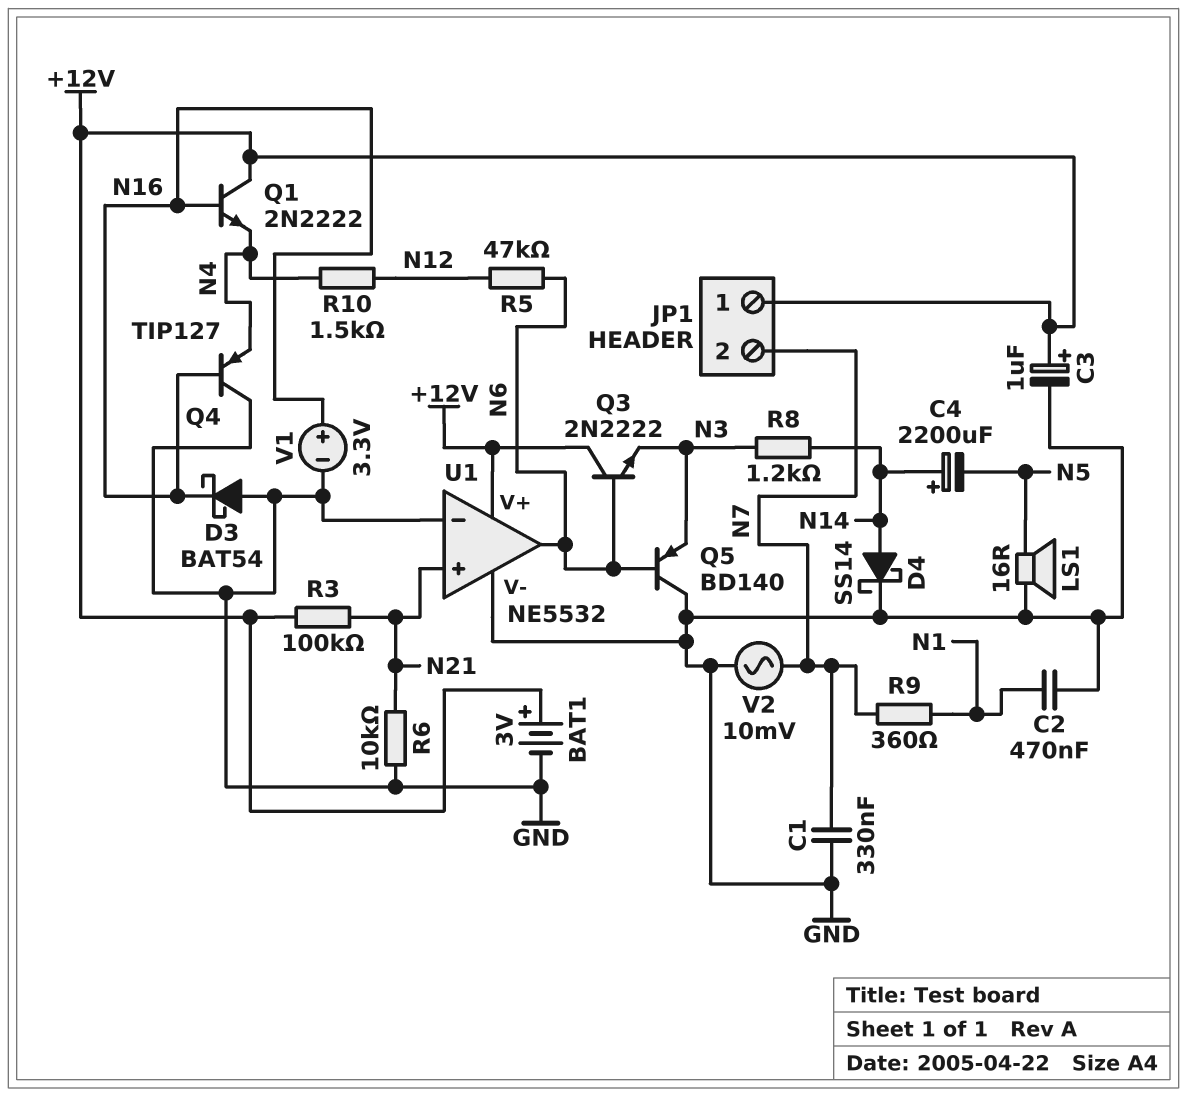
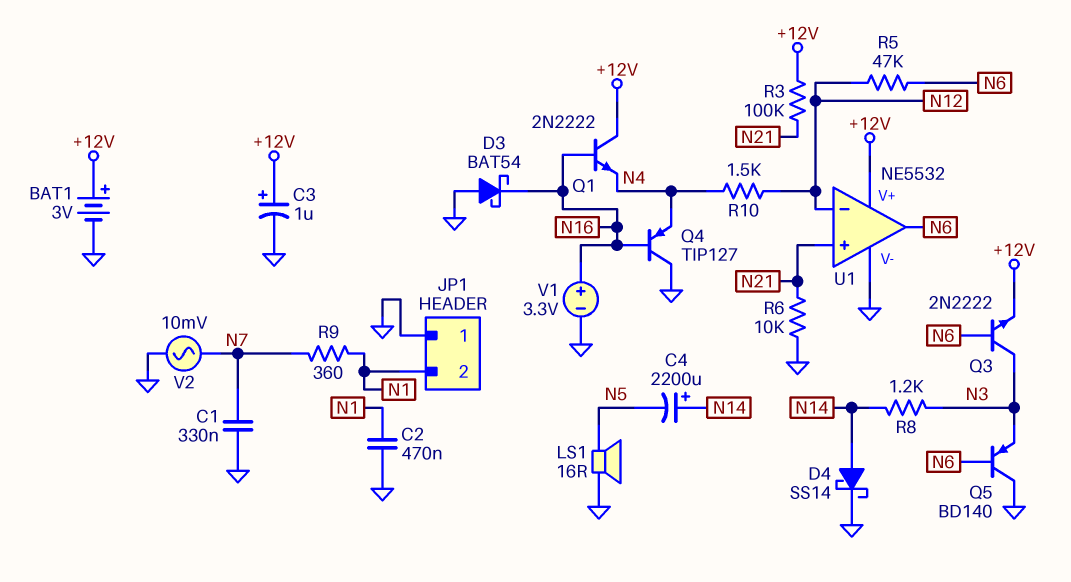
JP1 pin 1: +12V -> GND
JP1 pin 2: N7 -> N1
Q3: NPN 2N2222 (B N6, C +12V, E N3) -> NPN 2N2222 (B N6, C N3, E +12V)
U1 pin in-: GND -> N12

